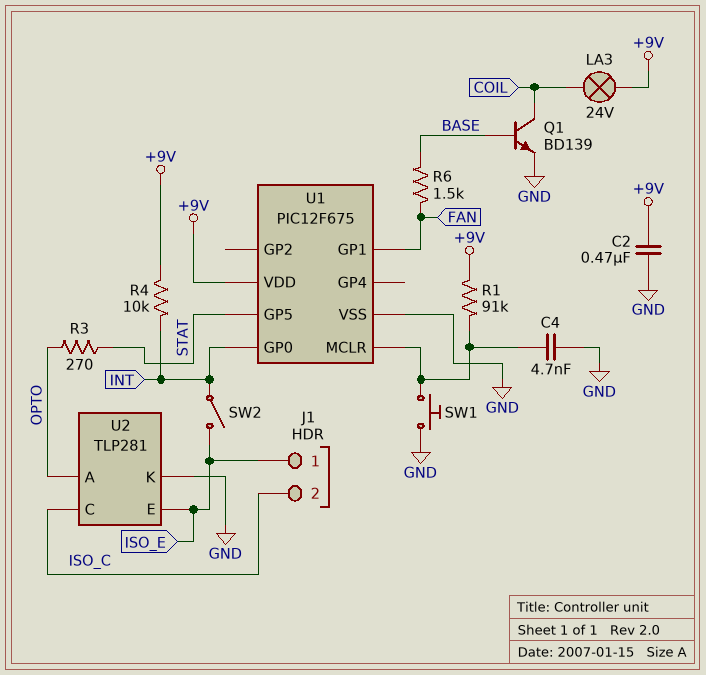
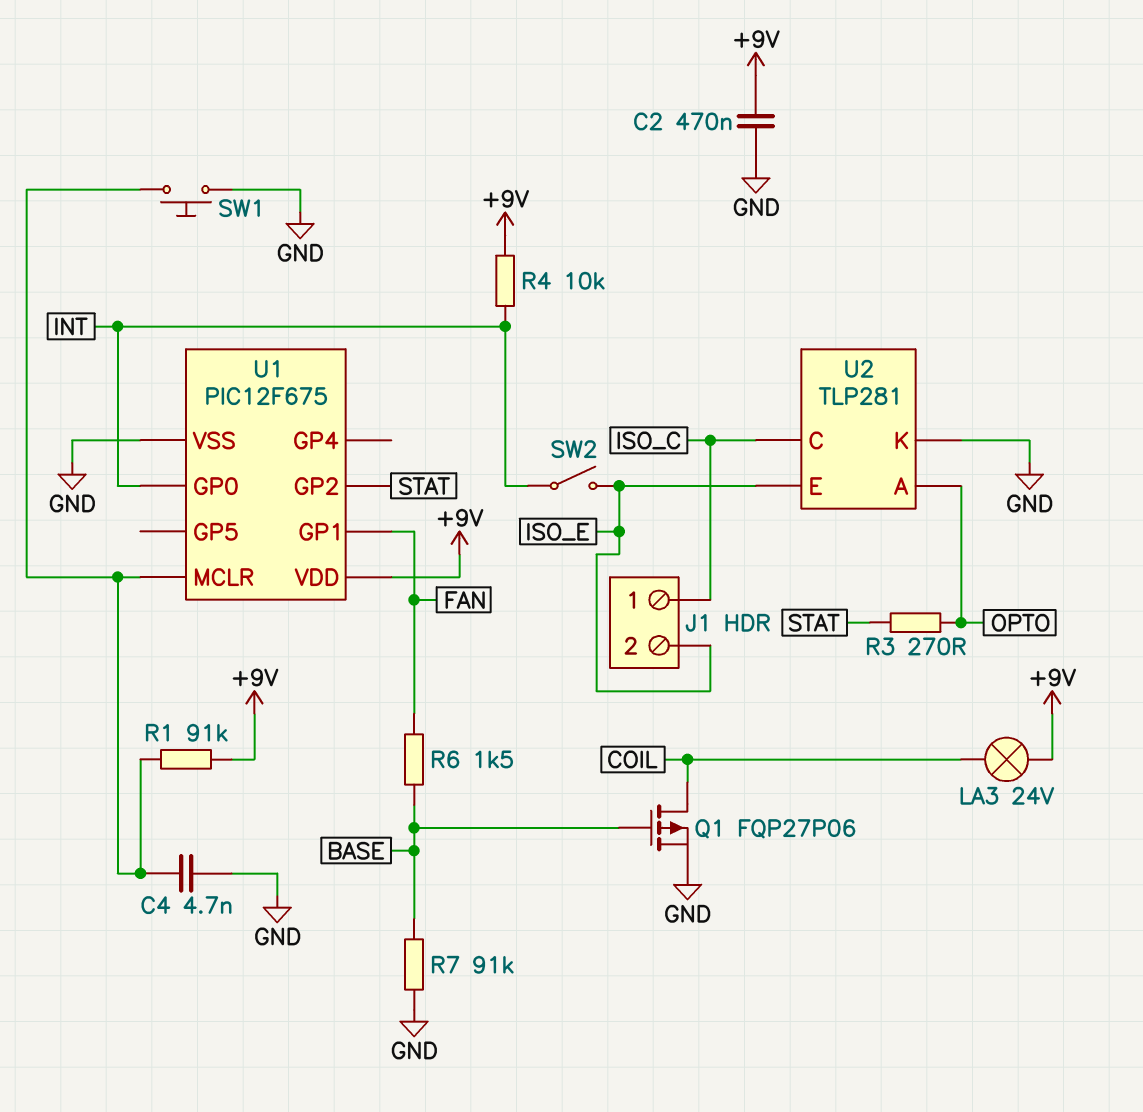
J1 pin 1: ISO_E -> ISO_C
J1 pin 2: ISO_C -> ISO_E
Q1: NPN BD139 (B BASE, C COIL, E GND) -> PMOS FQP27P06 (G BASE, D COIL, S GND)
R7: none -> 91k (BASE, GND)
U1 pin GP2: none -> STAT
U1 pin GP5: STAT -> none

